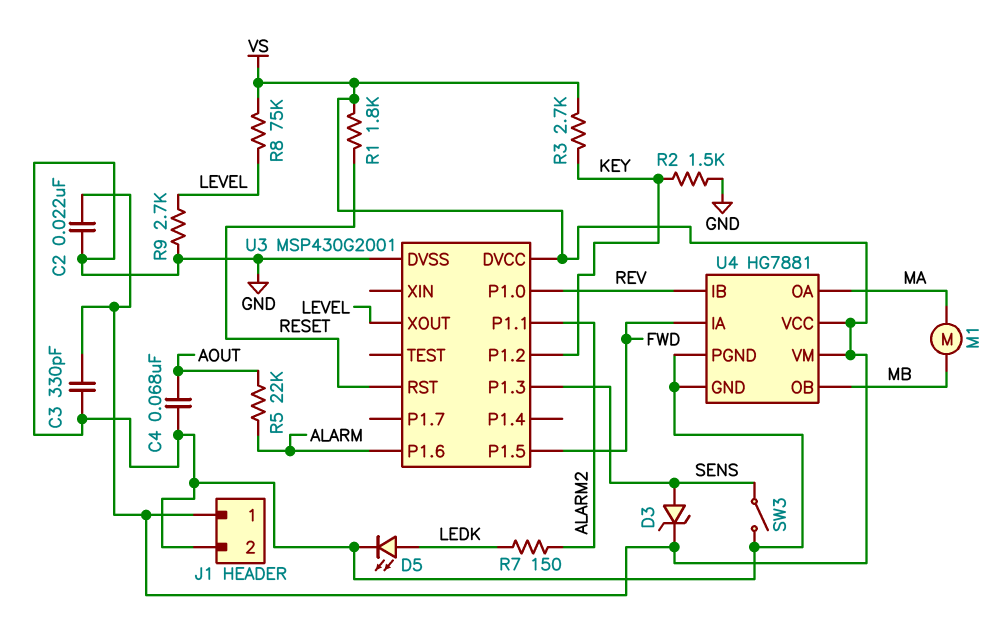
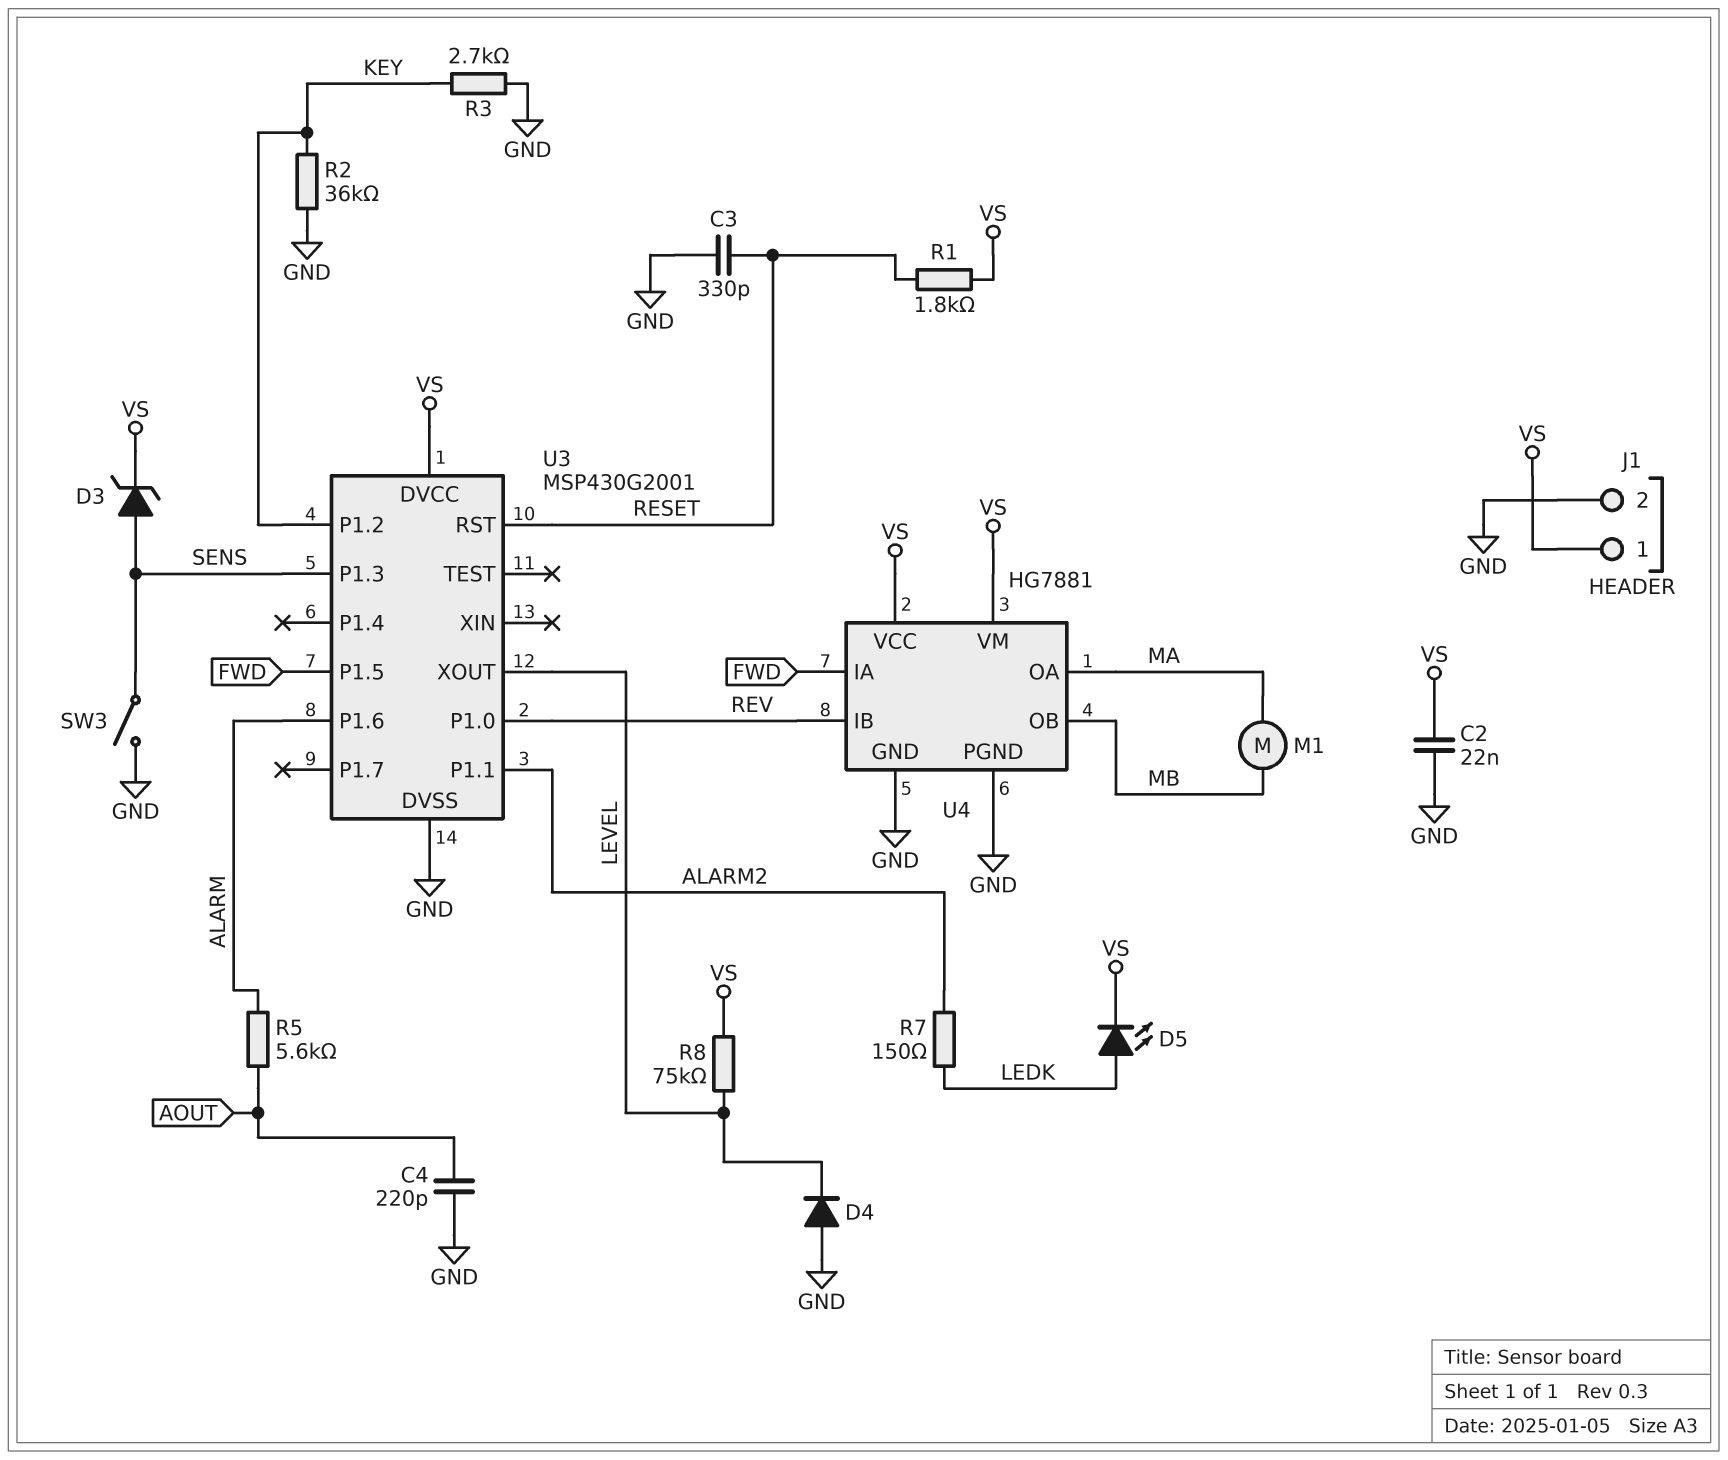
C3: 330pF (GND, VS) -> 330pF (GND, RESET)
C4: 68nF (AOUT, GND) -> 220pF (AOUT, GND)
D4: none -> diode (A GND, K LEVEL)
D5: LED (A LEDK, K GND) -> LED (A LEDK, K VS)
R2: 1.5k (GND, KEY) -> 36k (GND, KEY)
R3: 2.7k (KEY, VS) -> 2.7k (GND, KEY)
R5: 22k (ALARM, AOUT) -> 5.6k (ALARM, AOUT)
R9: 2.7k (GND, LEVEL) -> none

